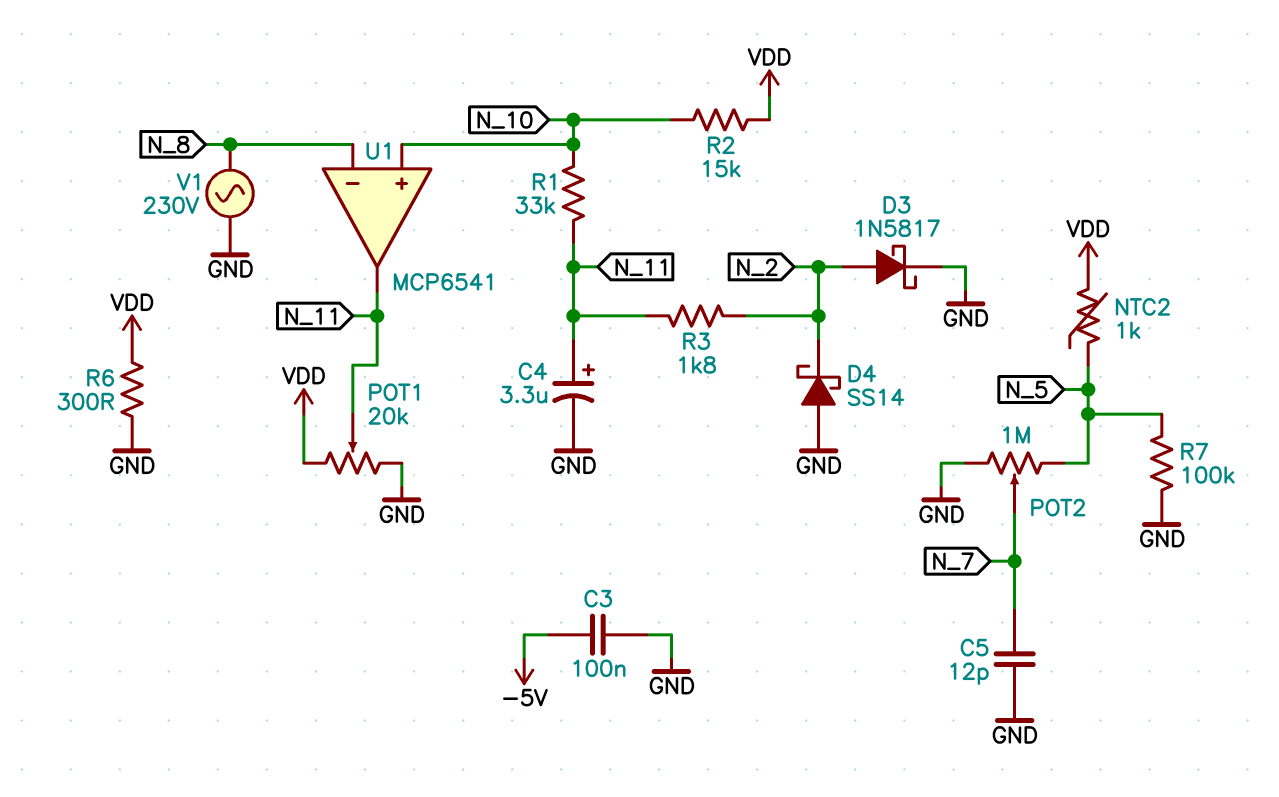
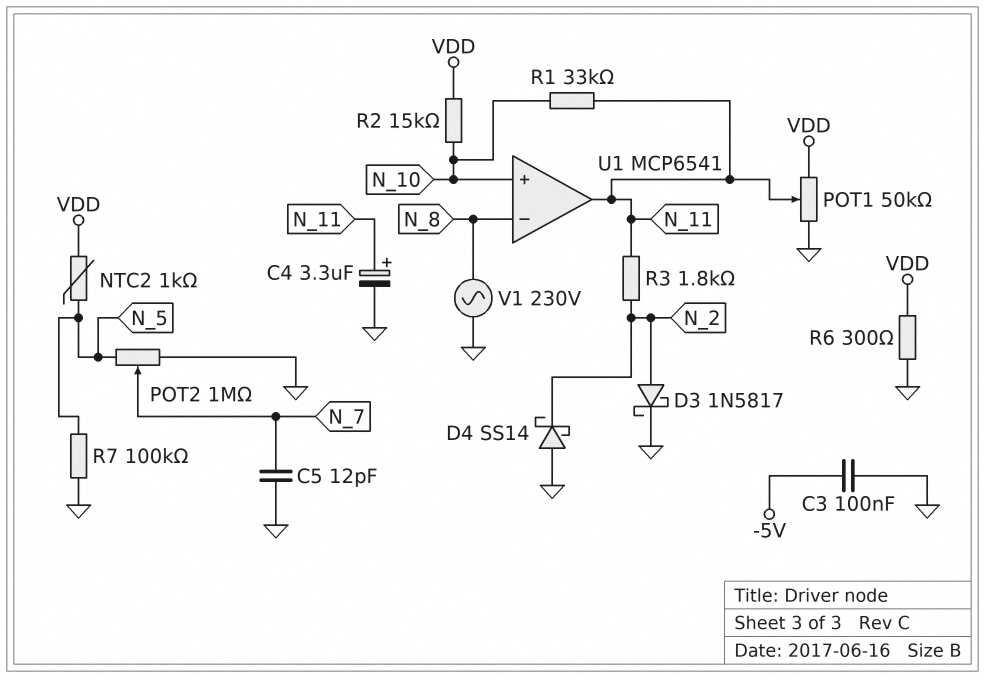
POT1: 20k (GND, VDD, wiper N_11) -> 50k (GND, VDD, wiper N_11)

